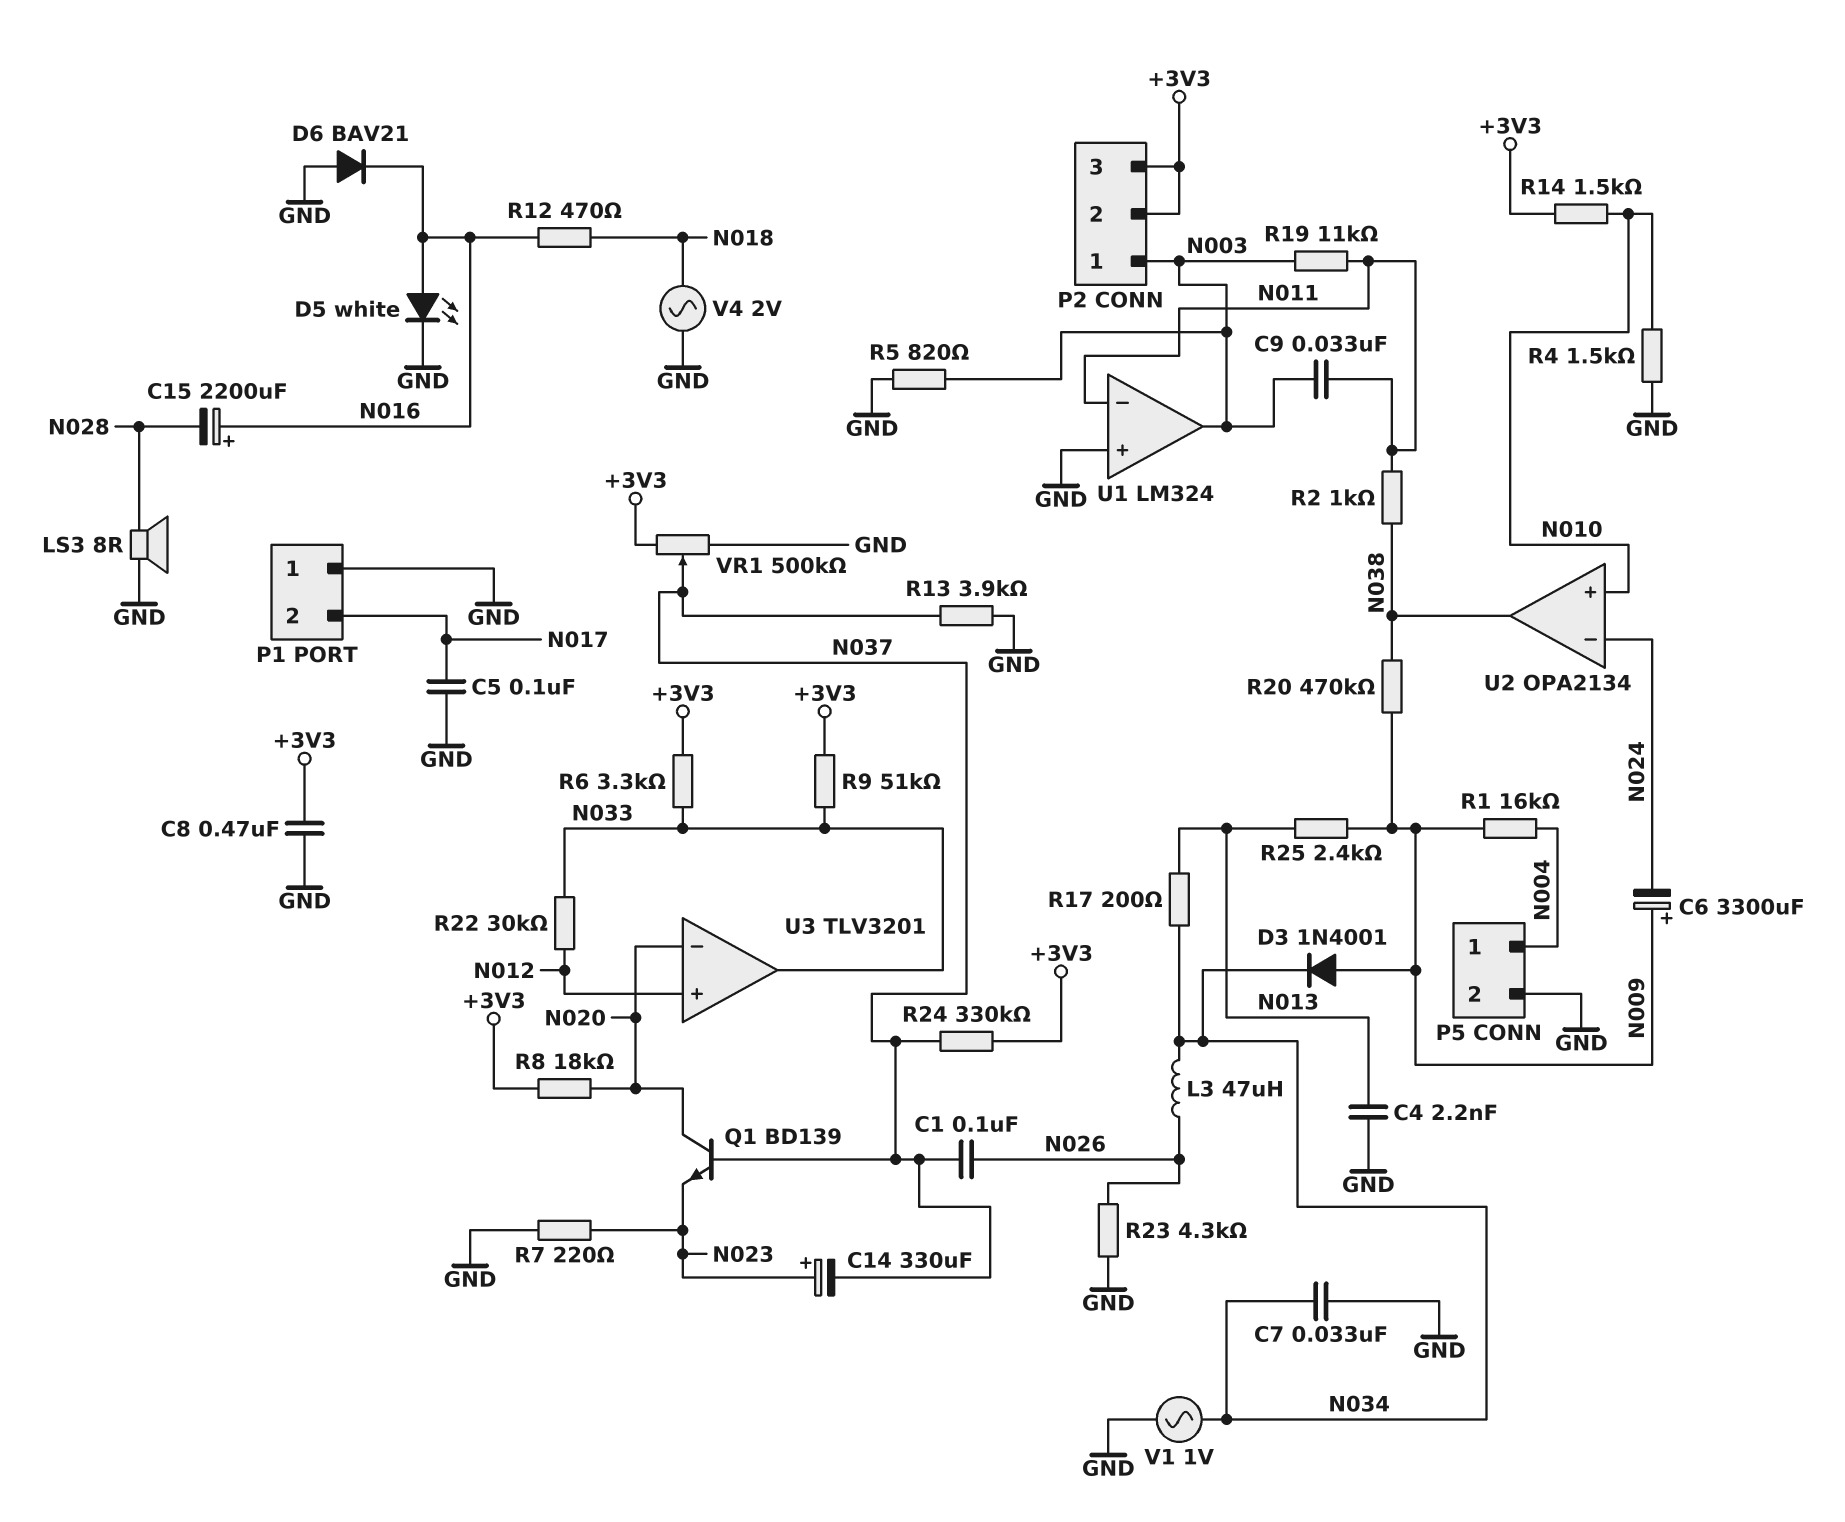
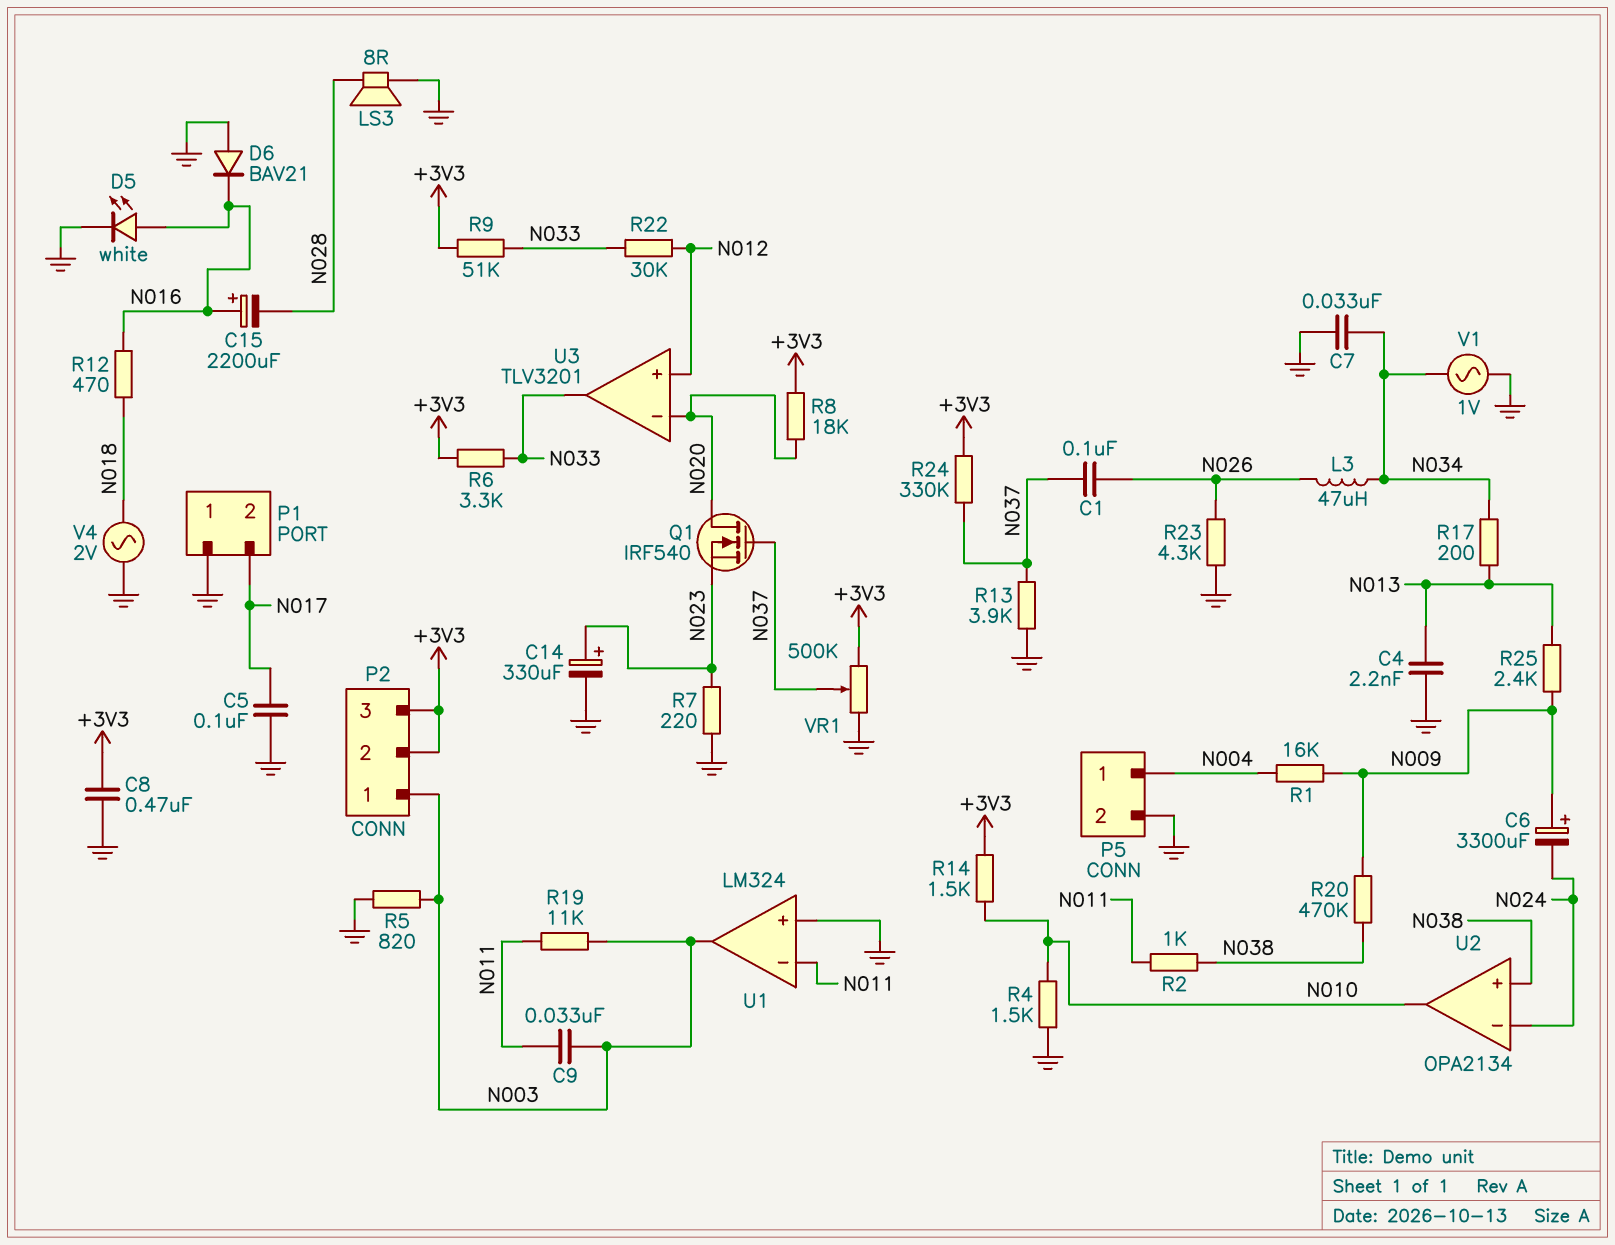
C14: 330uF (plus N023, minus N037) -> 330uF (plus N023, minus GND)
D3: diode 1N4001 (A N009, K N034) -> none
Q1: NPN BD139 (B N037, C N020, E N023) -> NMOS IRF540 (G N037, D N020, S N023)
U2 pin in+: N010 -> N038
U2 pin out: N038 -> N010

